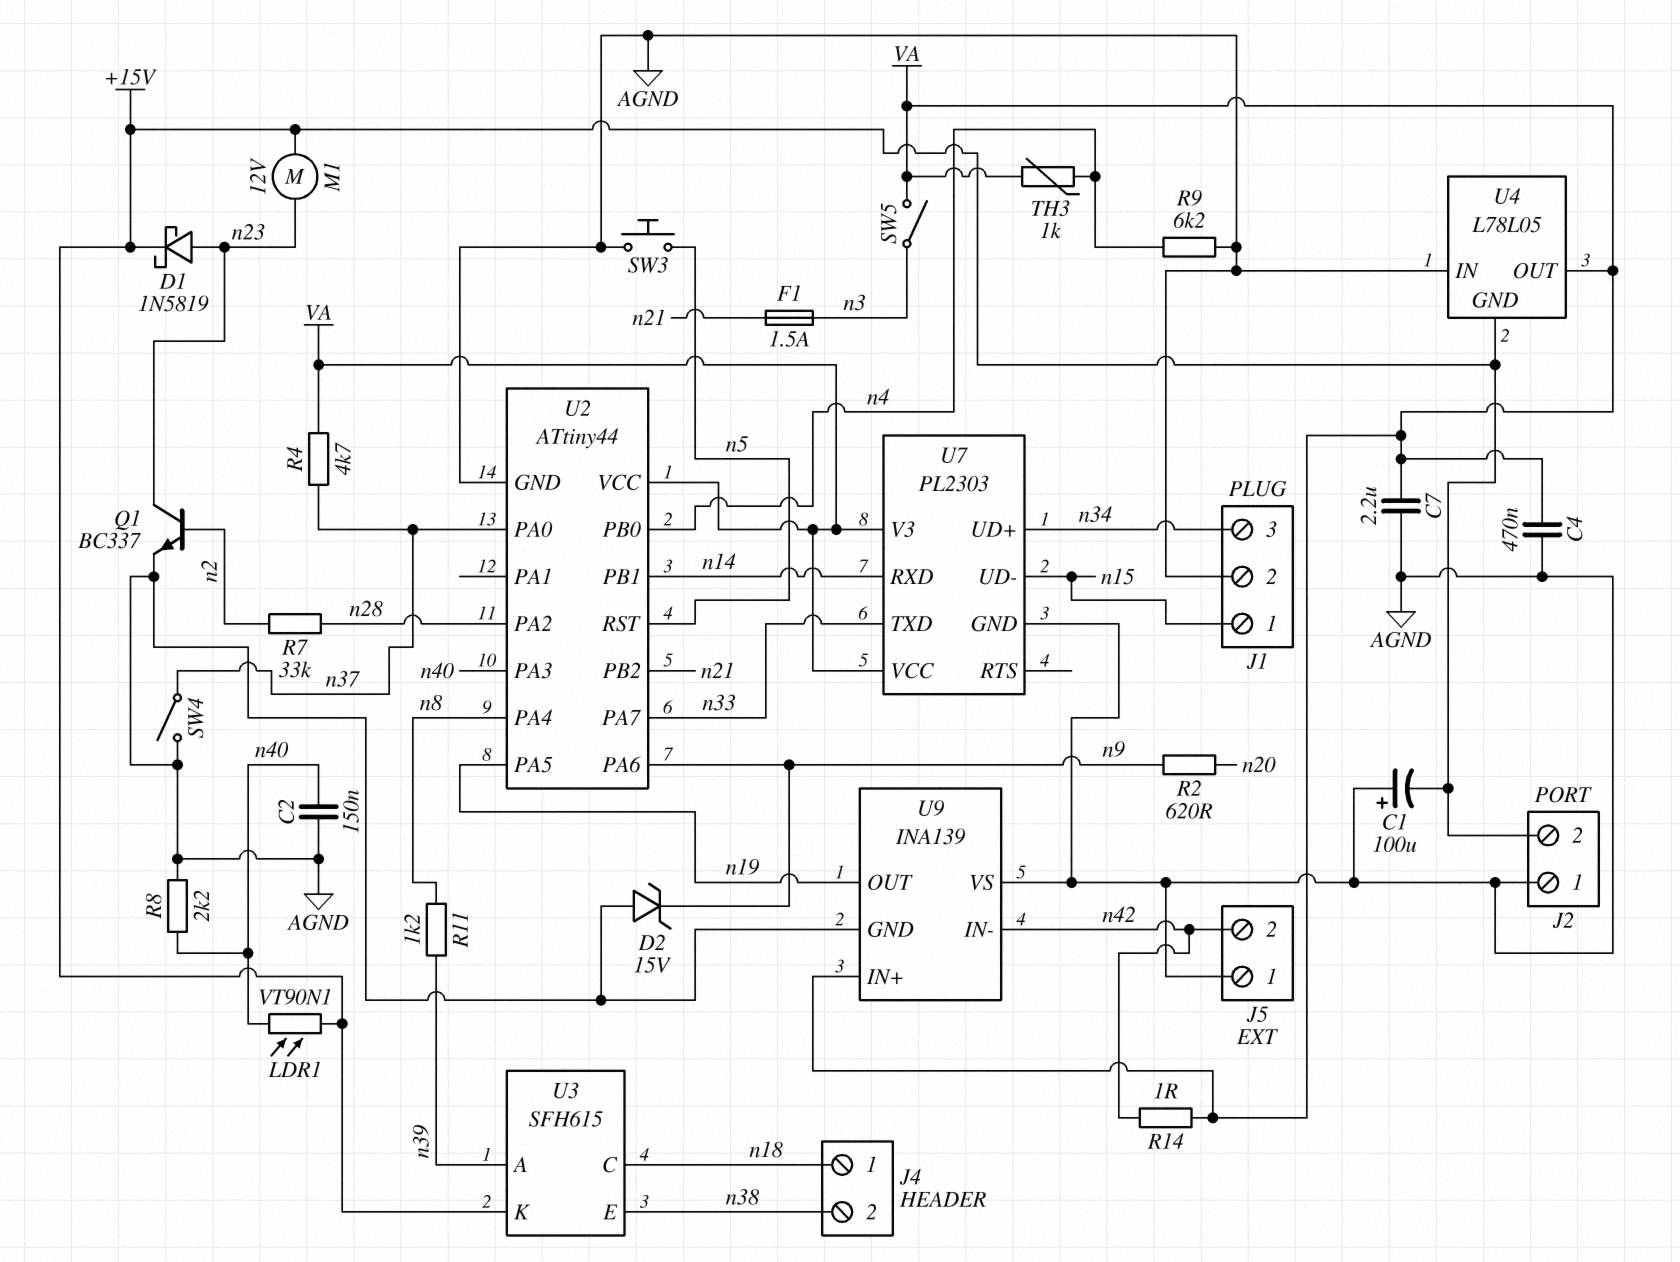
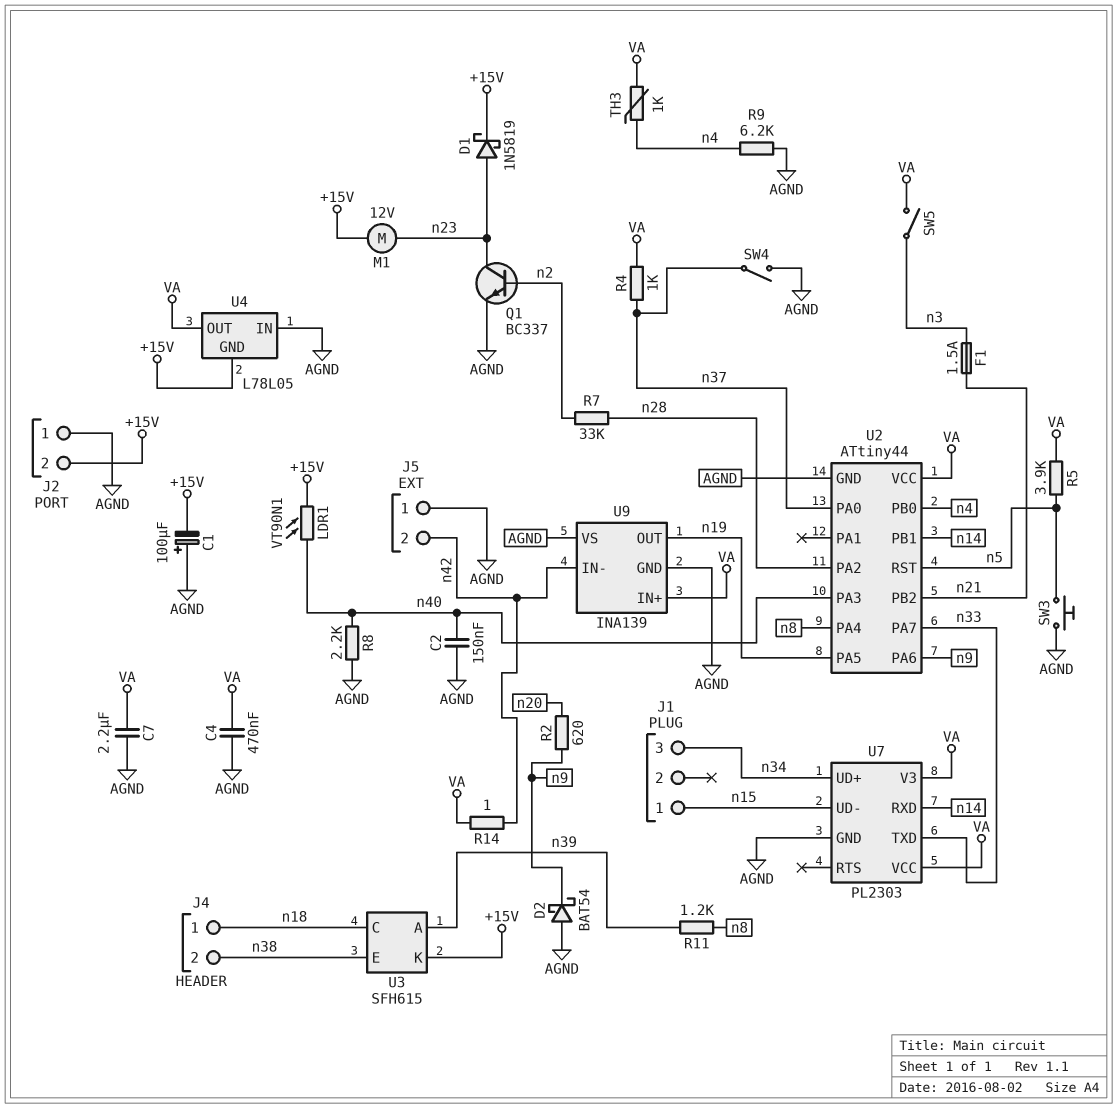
D2: zener 15V (A AGND, K n9) -> schottky BAT54 (A AGND, K n9)
J1 pin 2: AGND -> none
R4: 4.7k (VA, n37) -> 1k (VA, n37)
R5: none -> 3.9k (VA, n5)

